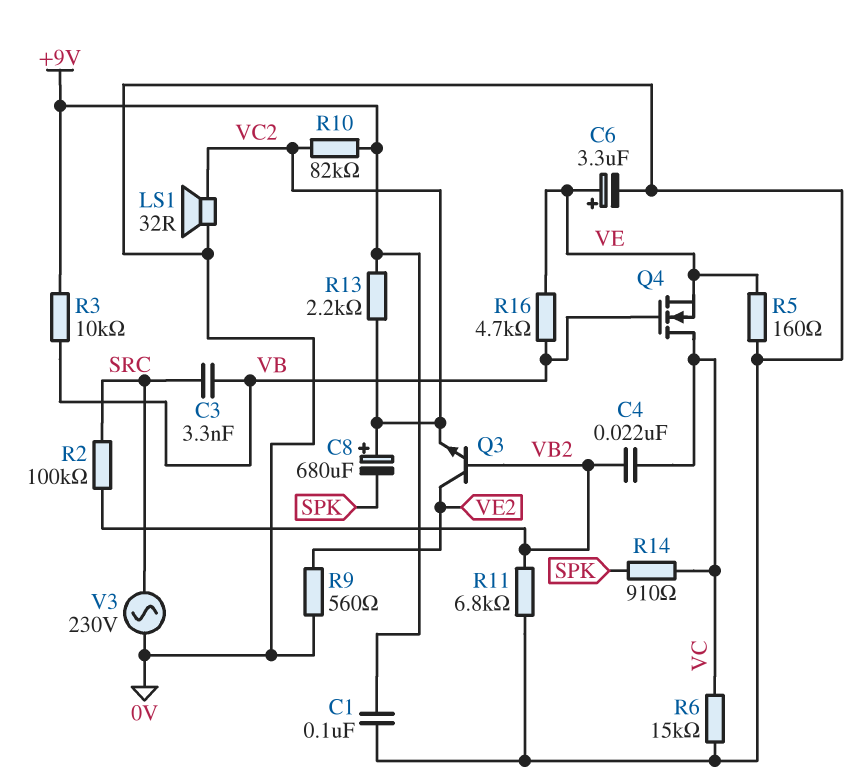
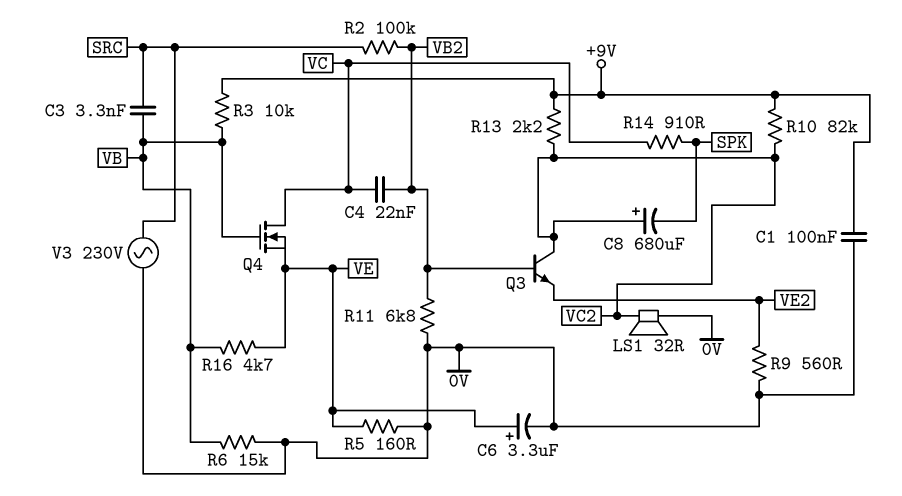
Q3: NPN (B VB2, C VE2, E VC2) -> NPN (B VB2, C VC2, E VE2)
R6: 15k (0V, VC) -> 15k (0V, VB)

